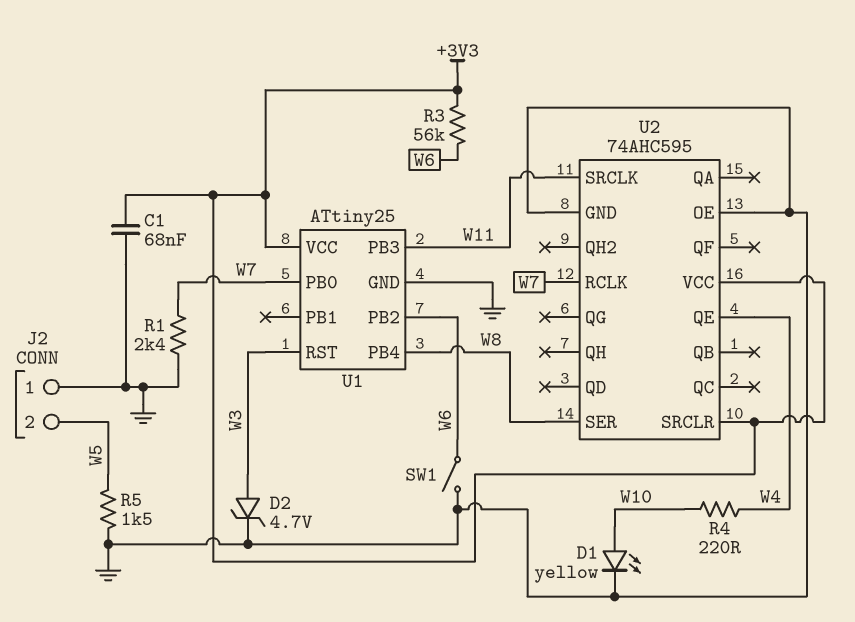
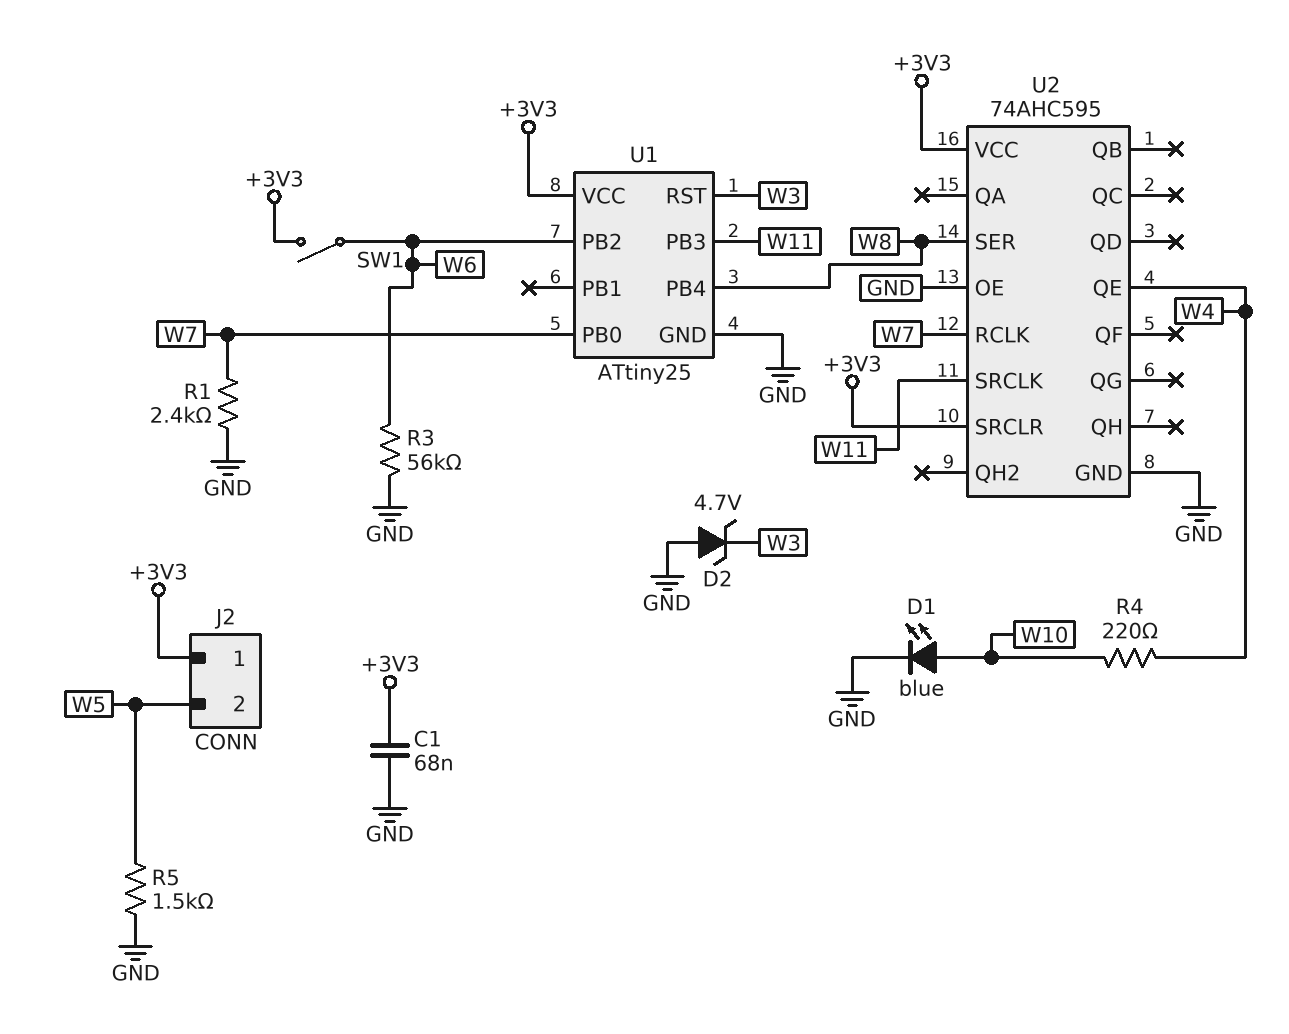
D1: LED yellow (A W10, K GND) -> LED blue (A W10, K GND)
D2: zener 4.7V (A W3, K GND) -> zener 4.7V (A GND, K W3)
J2 pin 1: GND -> +3V3
R3: 56k (+3V3, W6) -> 56k (GND, W6)
SW1: switch (GND, W6) -> switch (+3V3, W6)

